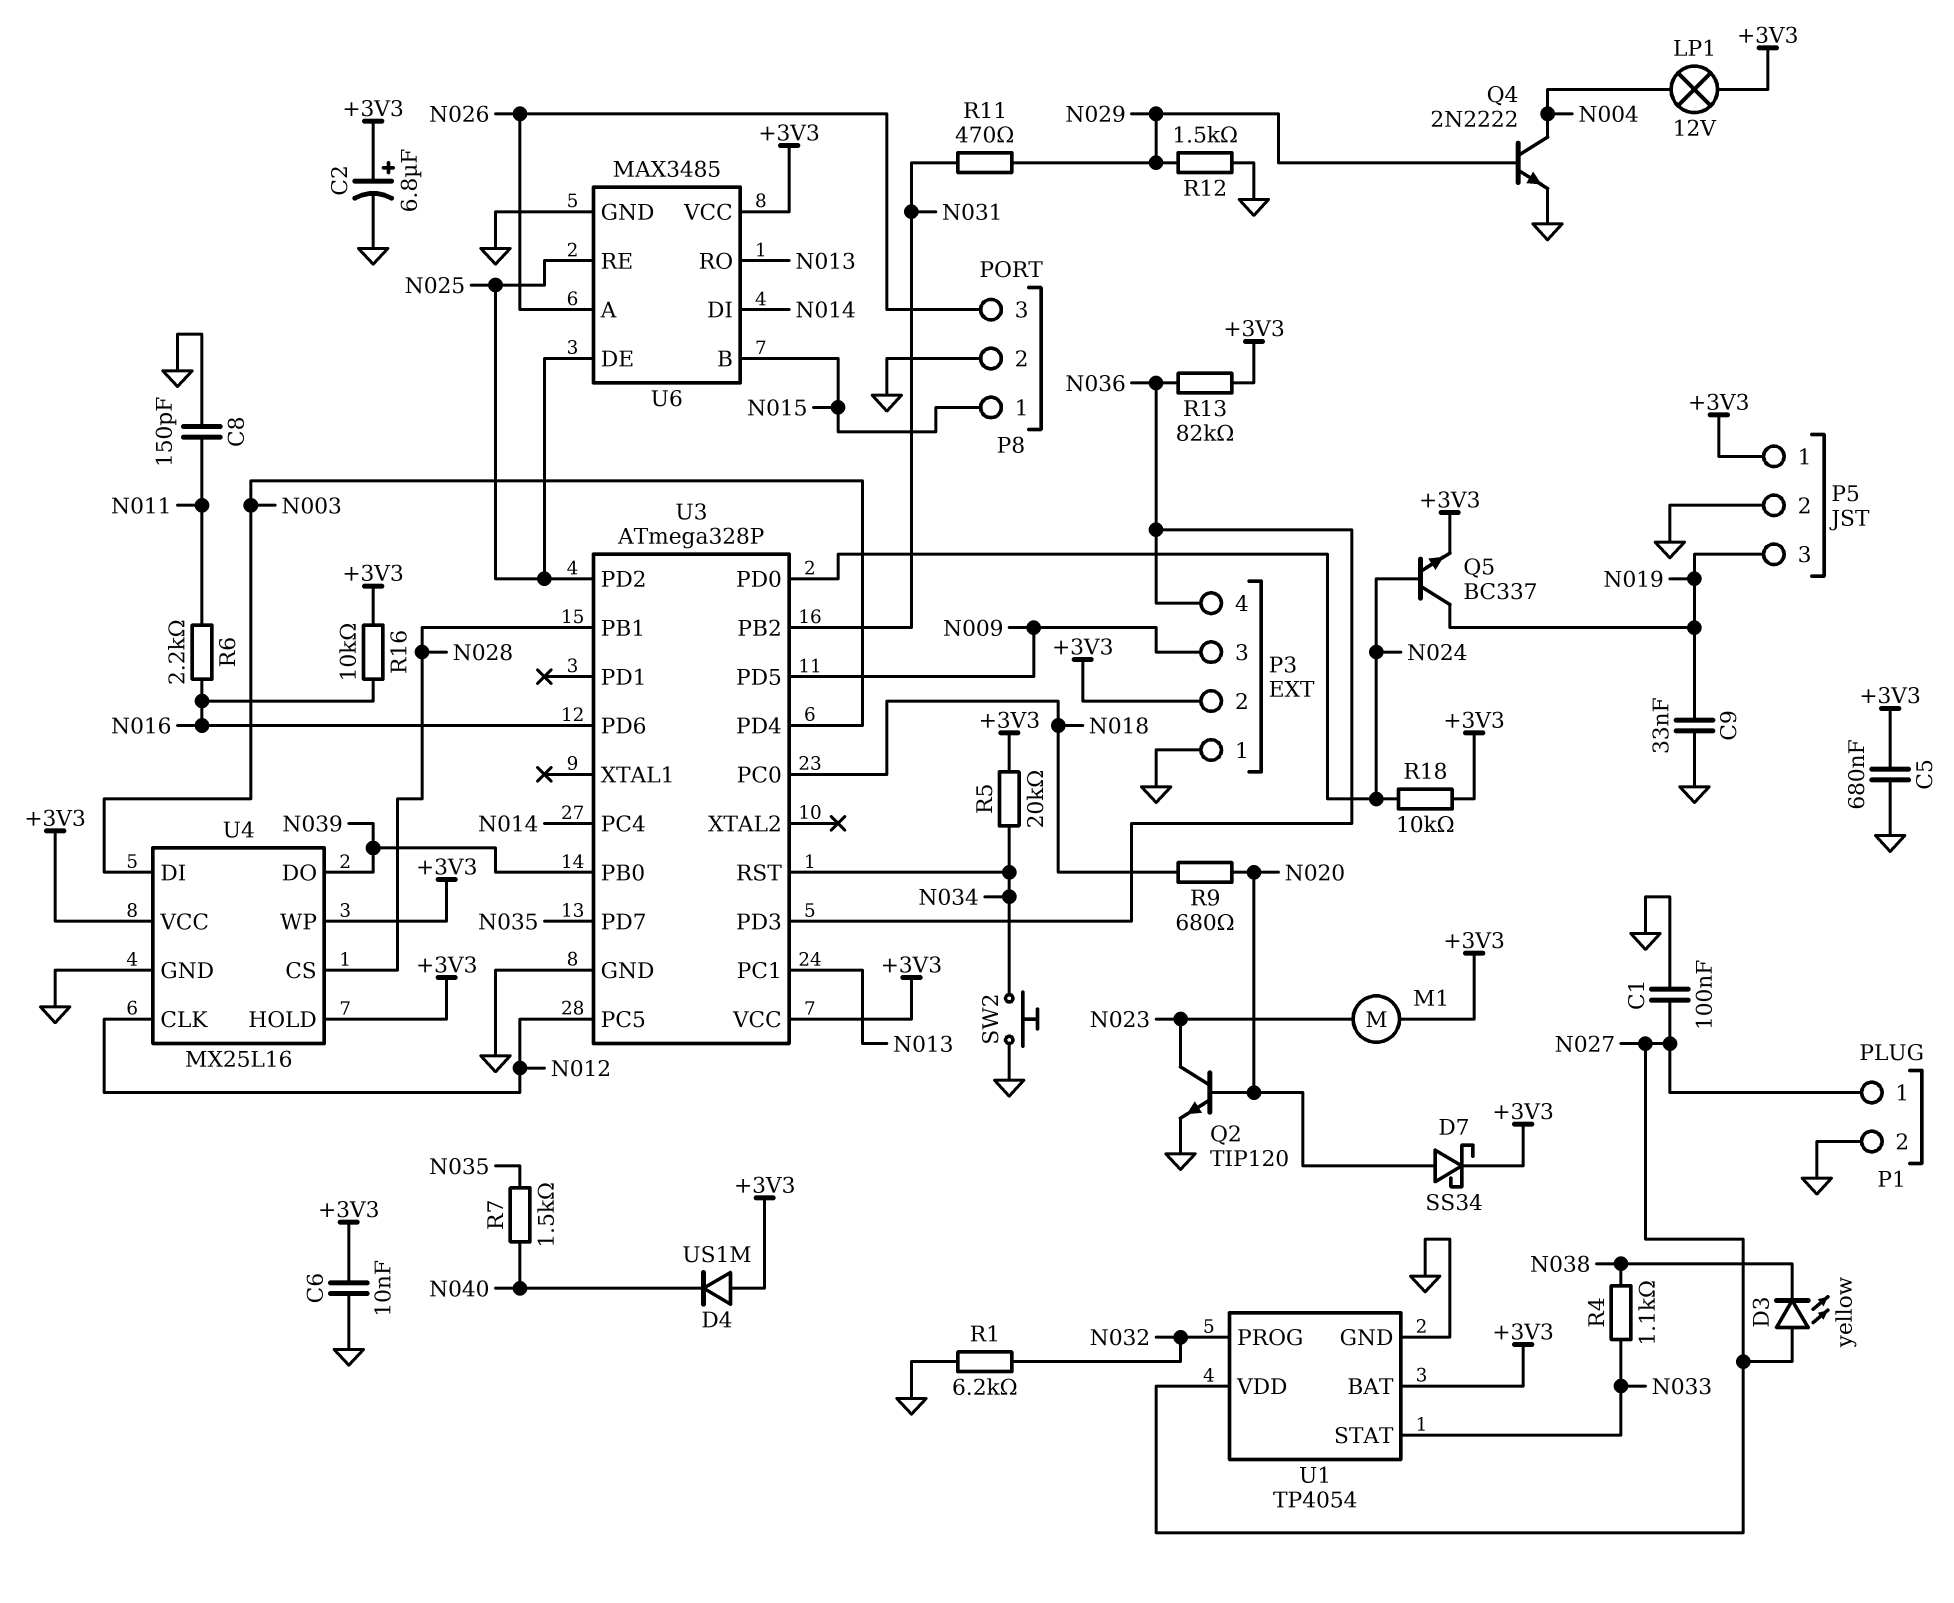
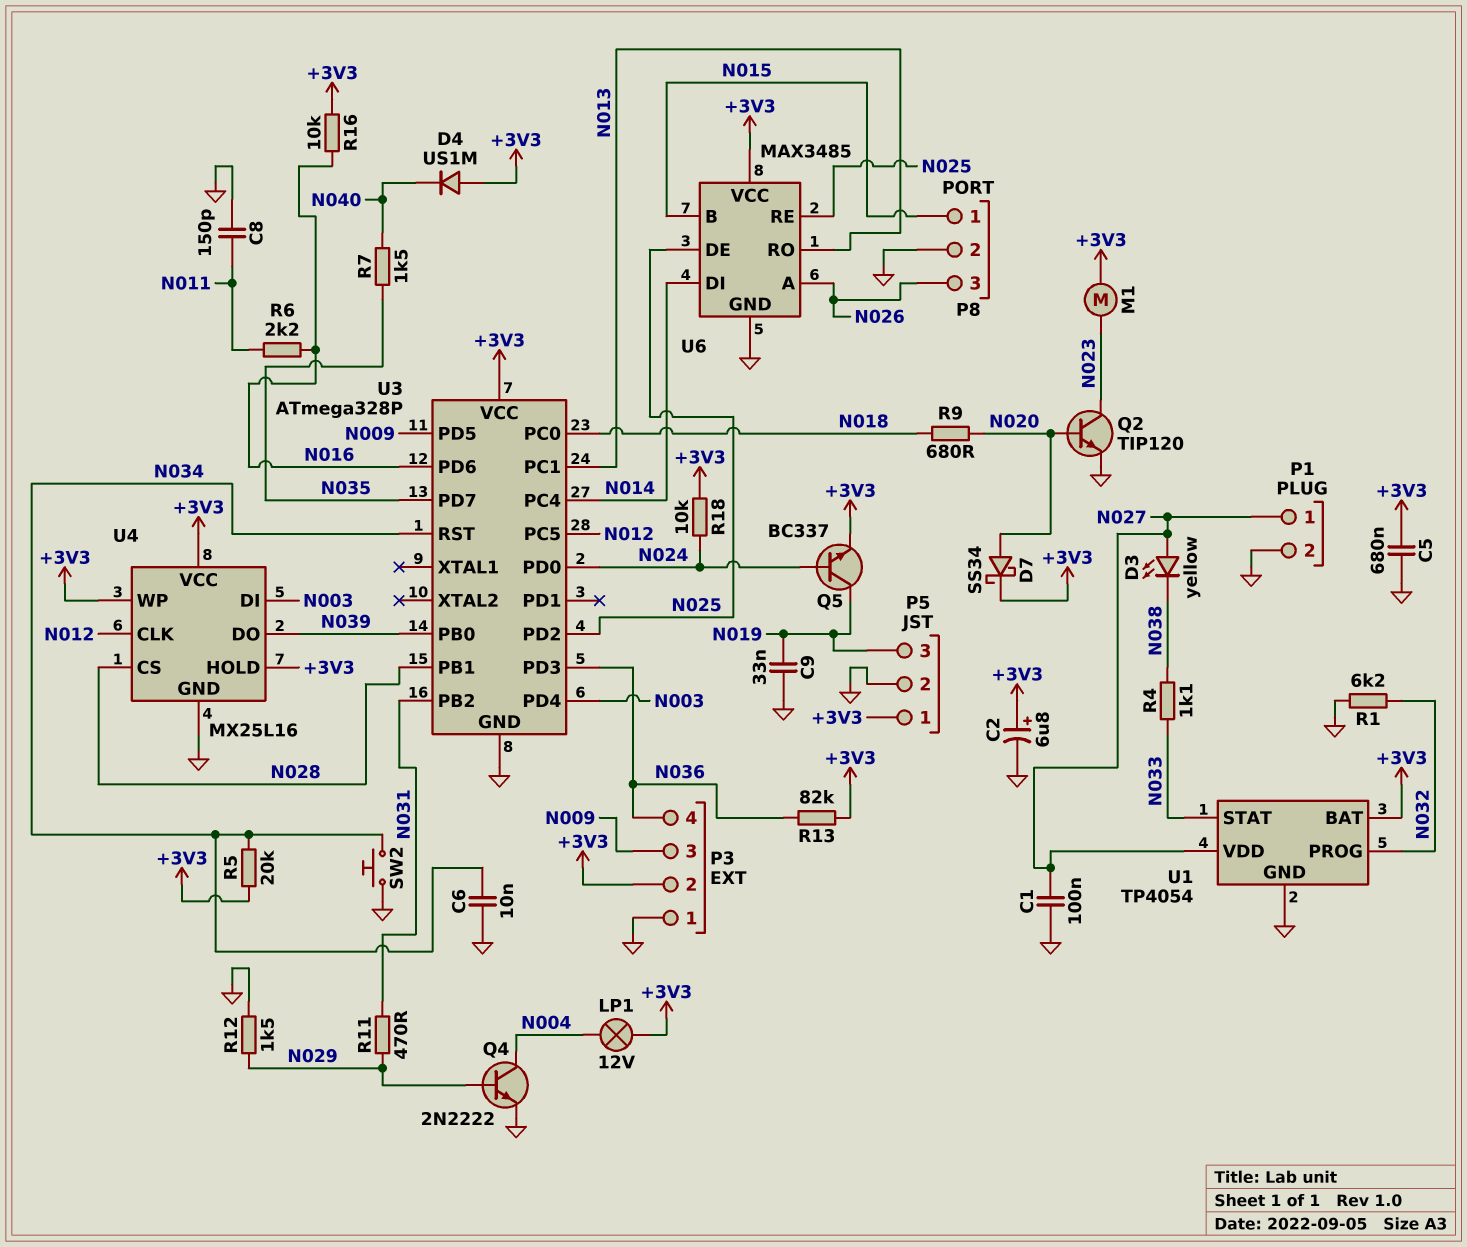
C6: 10nF (+3V3, GND) -> 10nF (GND, N034)

